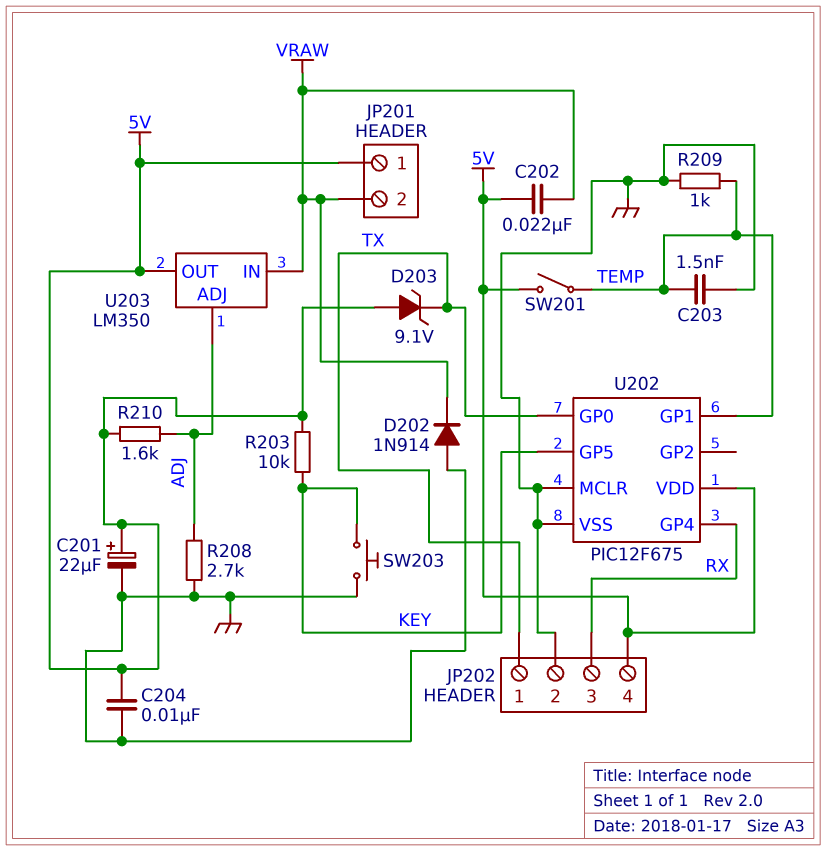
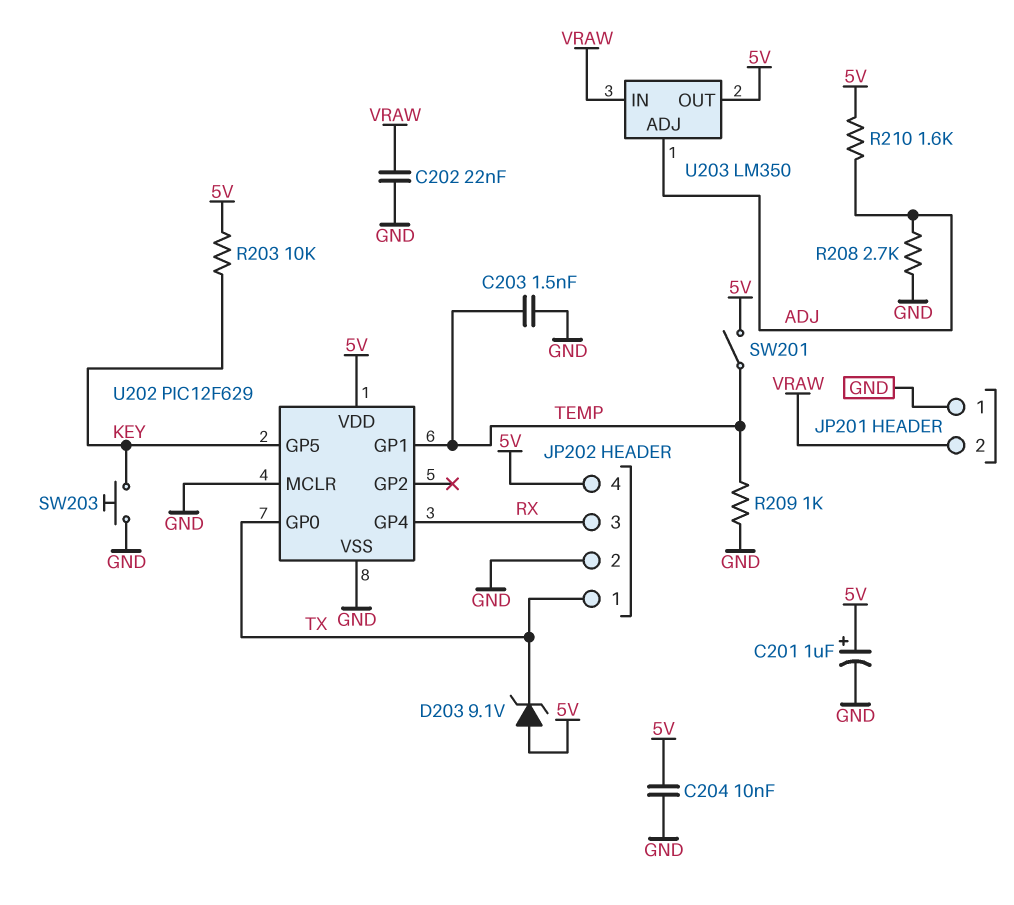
C201: 22uF (plus 5V, minus GND) -> 1uF (plus 5V, minus GND)
C202: 22nF (5V, VRAW) -> 22nF (GND, VRAW)
D202: diode 1N914 (A GND, K VRAW) -> none
JP201 pin 1: 5V -> GND
U202: PIC12F675 -> PIC12F629

